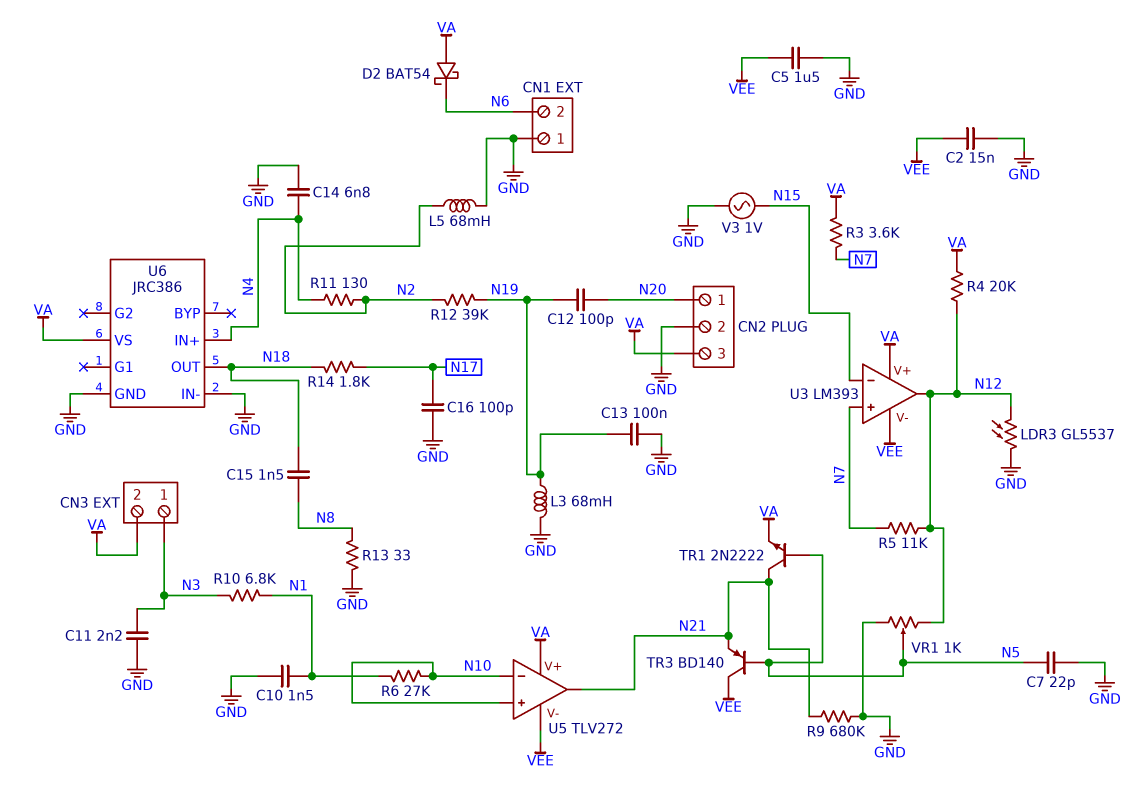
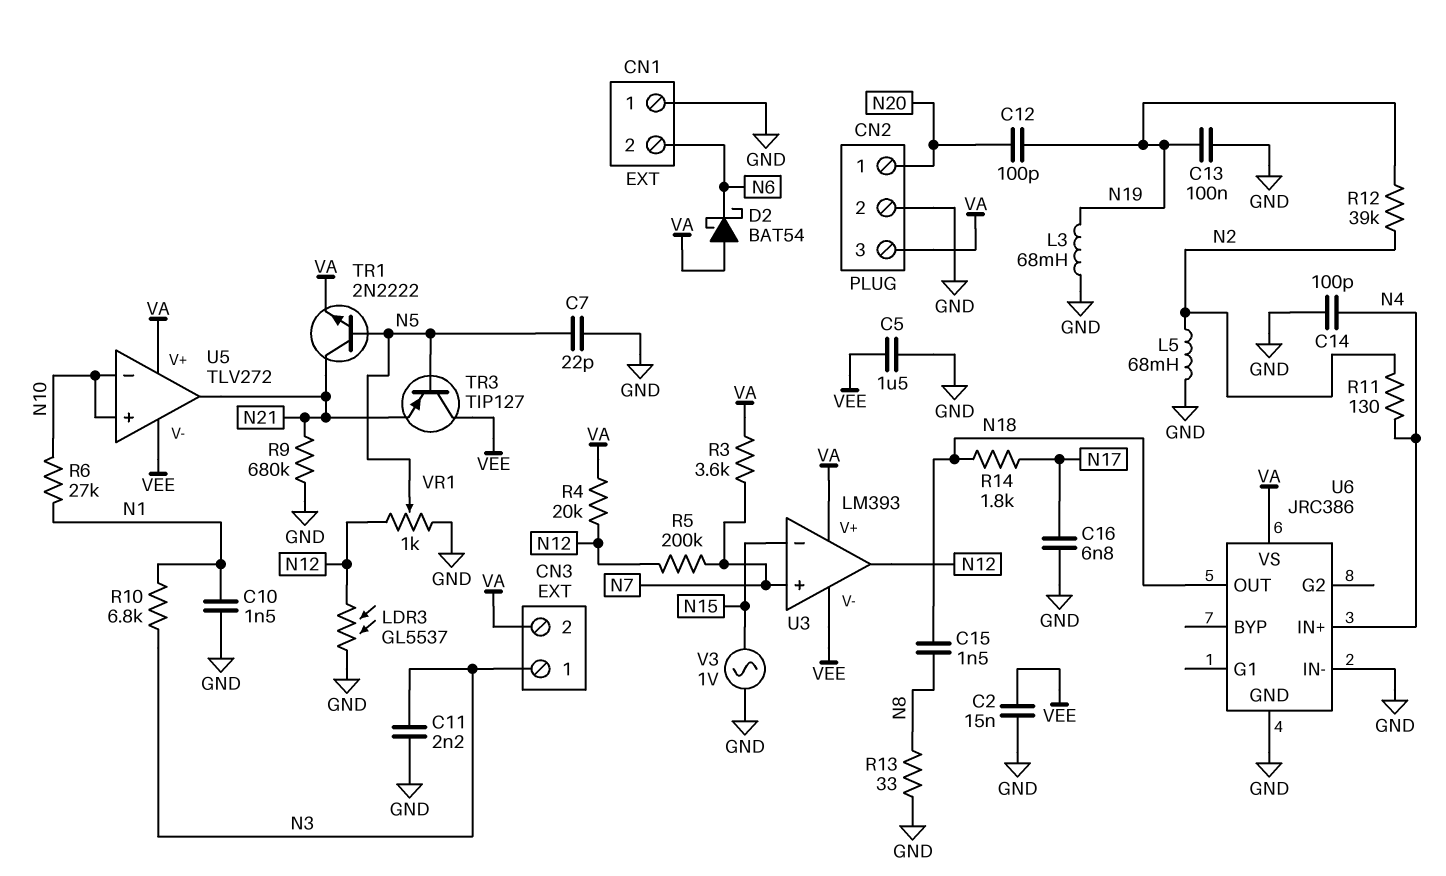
C14: 6.8nF (GND, N4) -> 100pF (GND, N4)
C16: 100pF (GND, N17) -> 6.8nF (GND, N17)
R5: 11k (N7, N12) -> 200k (N7, N12)
TR3: PNP BD140 (B N5, C VEE, E N21) -> PNP TIP127 (B N5, C VEE, E N21)

